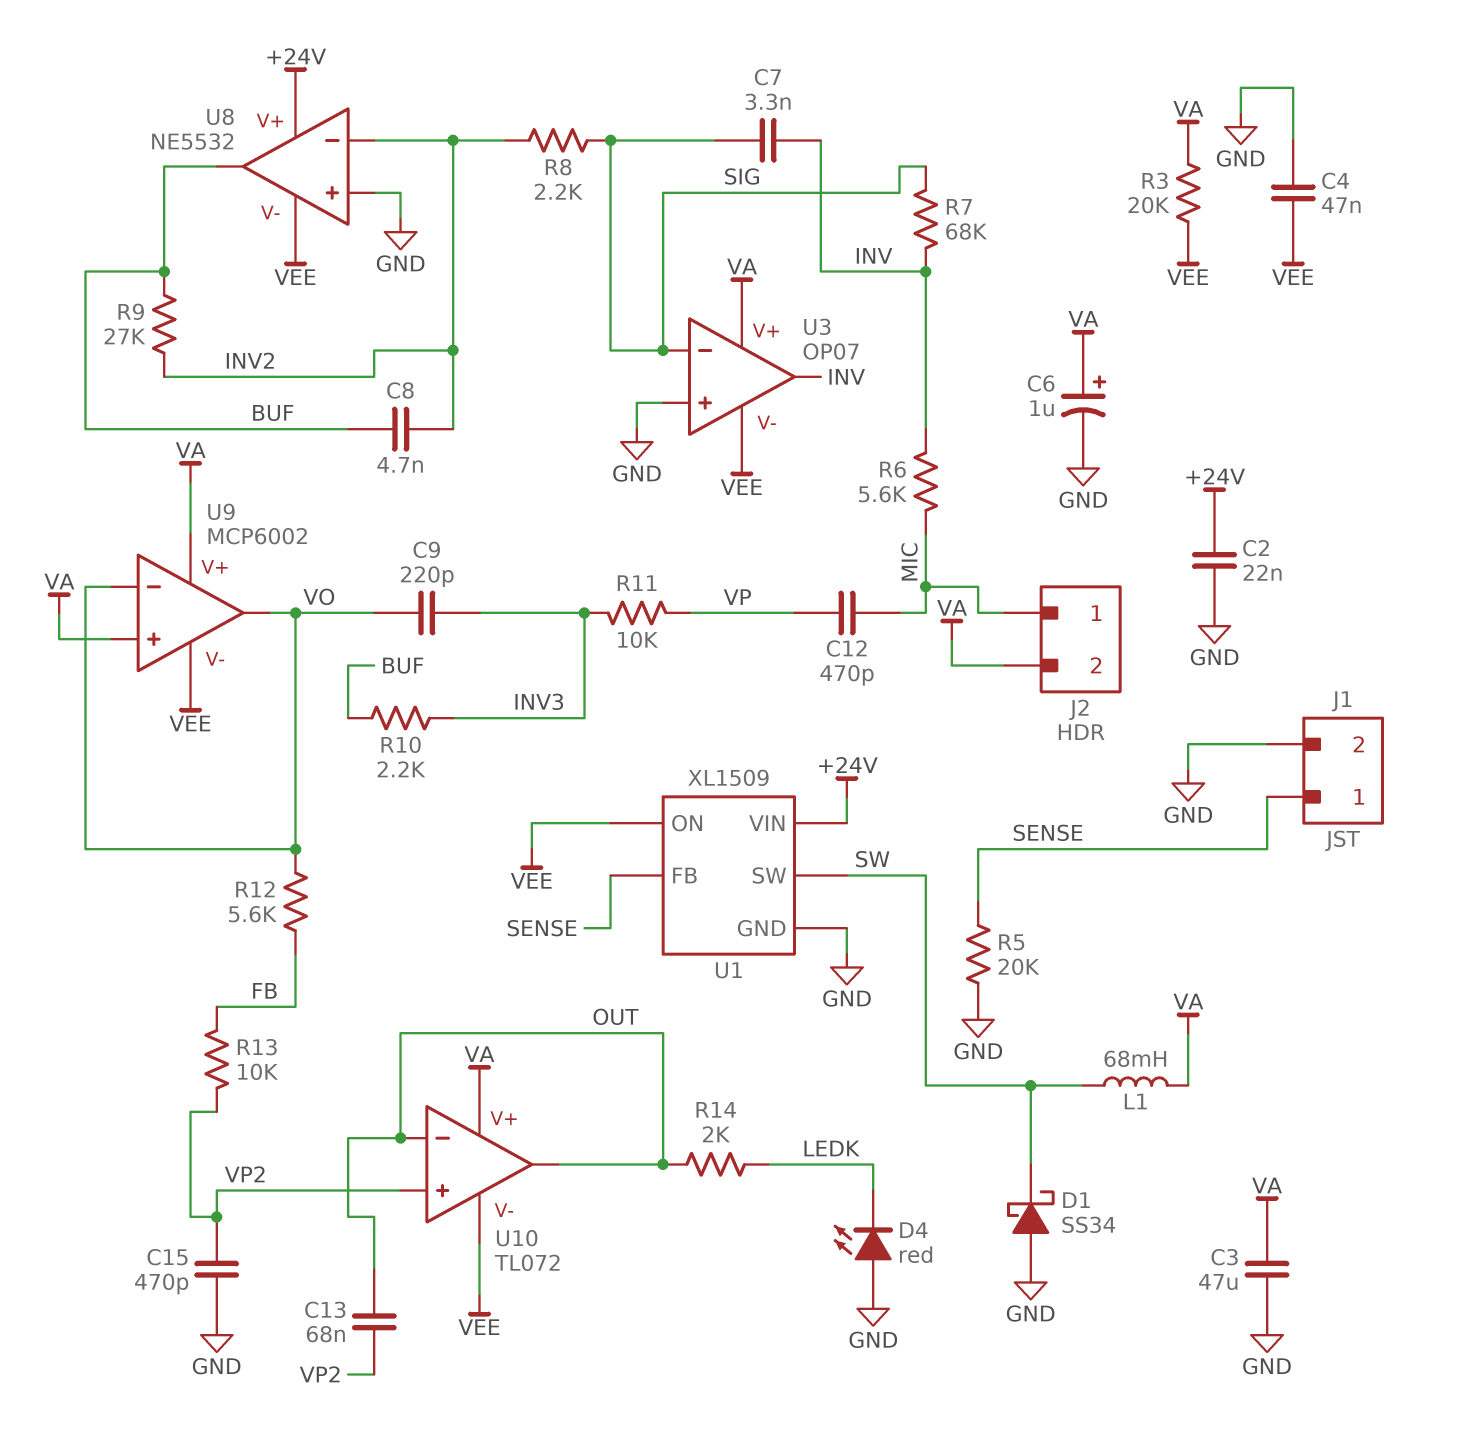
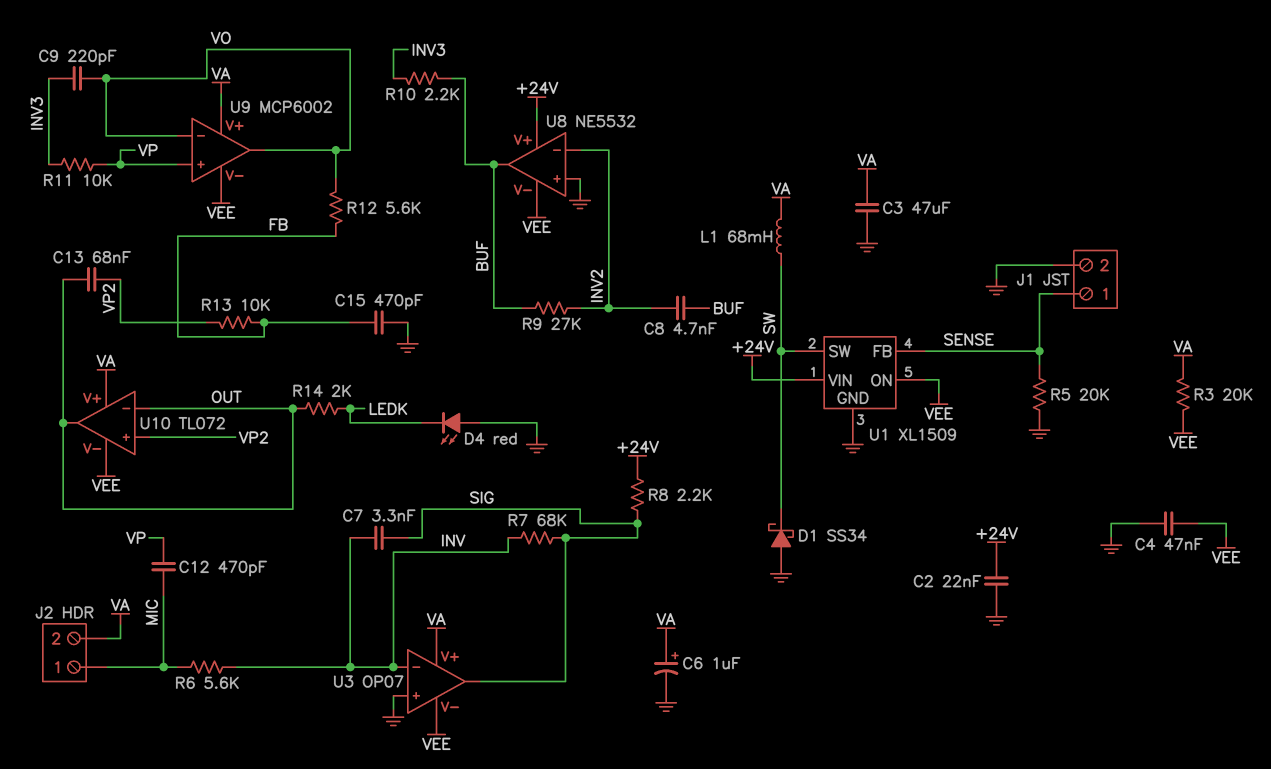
C15: 470pF (GND, VP2) -> 470pF (FB, GND)
R8: 2.2k (INV2, SIG) -> 2.2k (+24V, SIG)
U3 pin in-: SIG -> INV
U3 pin out: INV -> SIG
U9 pin in+: VA -> VP

